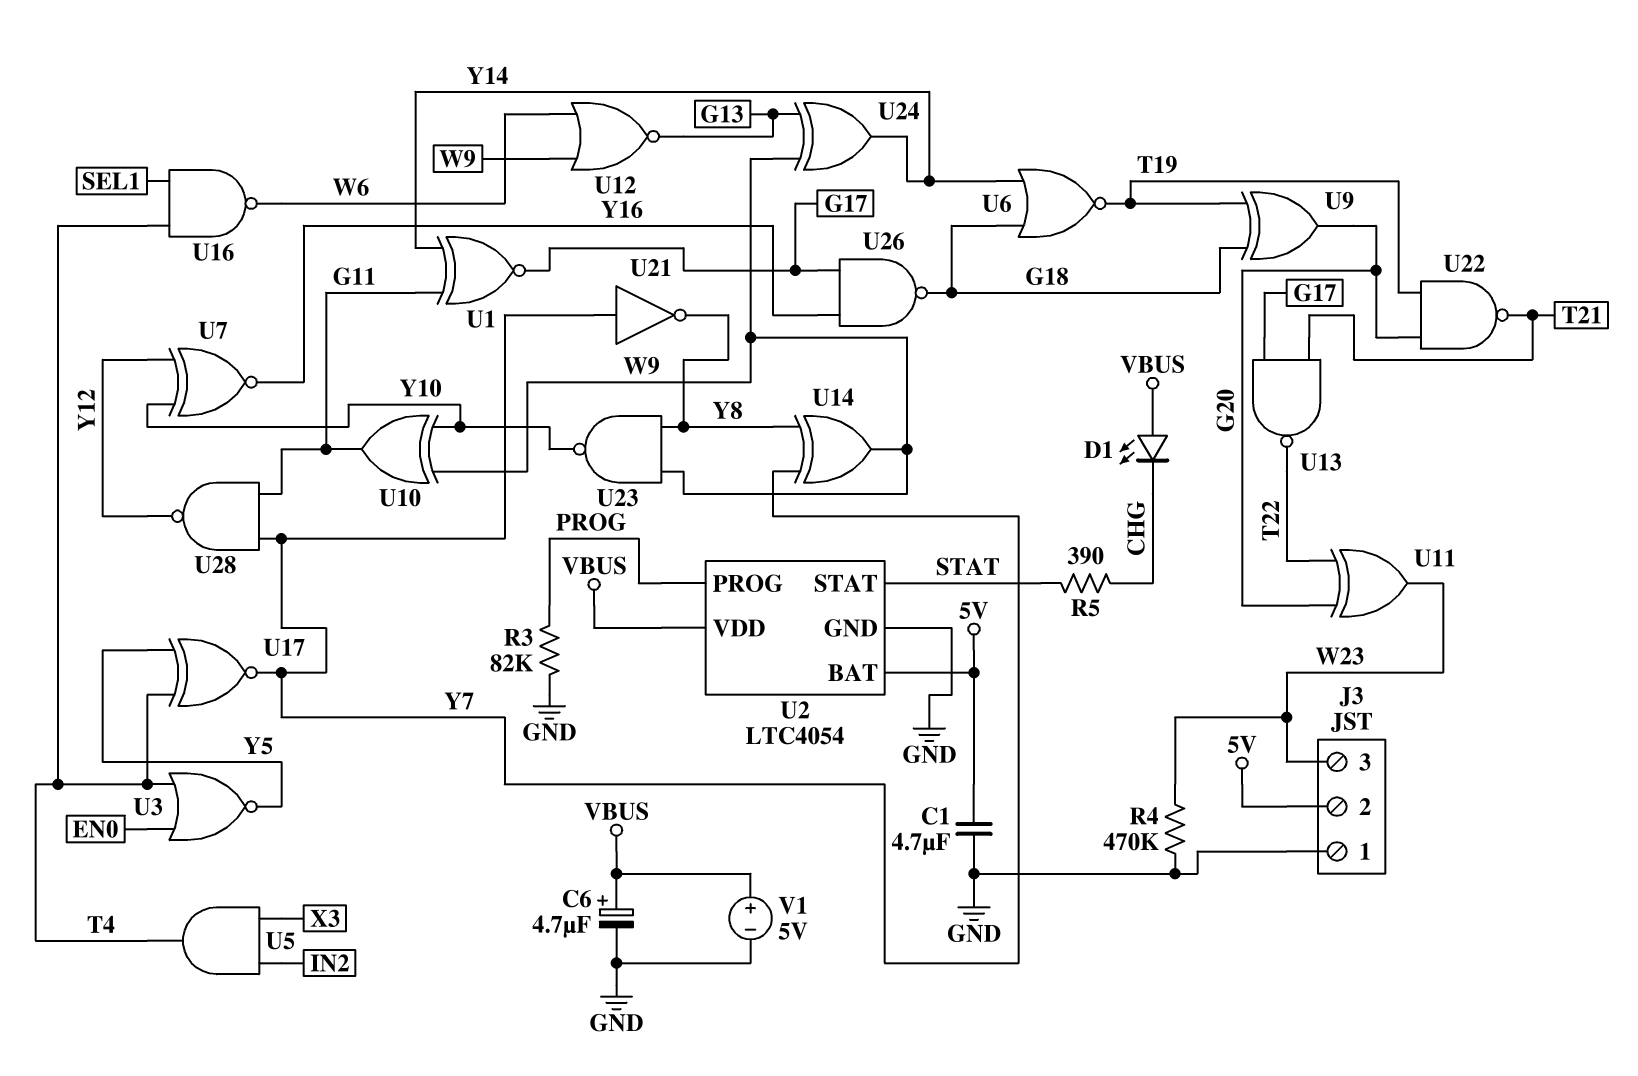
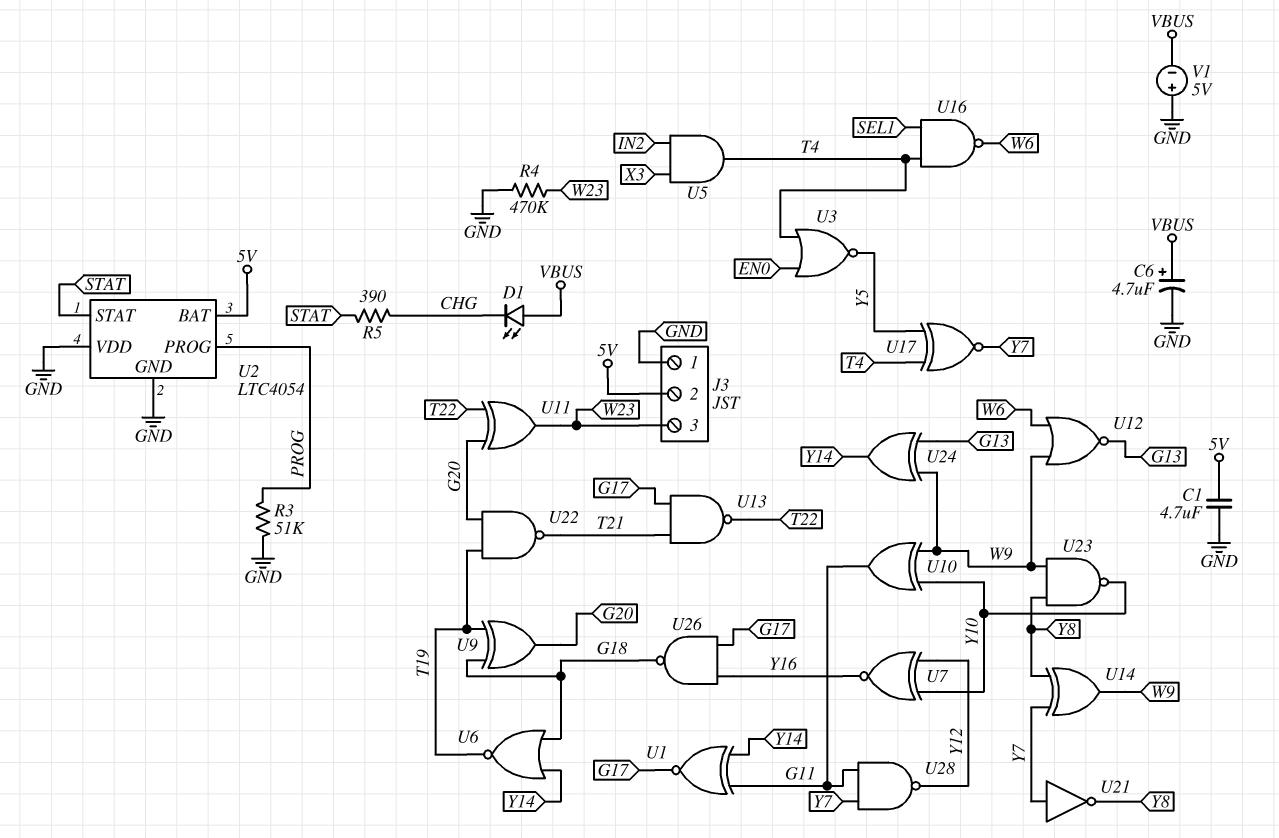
R3: 82k (GND, PROG) -> 51k (GND, PROG)
U2 pin VDD: VBUS -> GND
V1: 5V (plus VBUS, minus GND) -> 5V (plus GND, minus VBUS)

